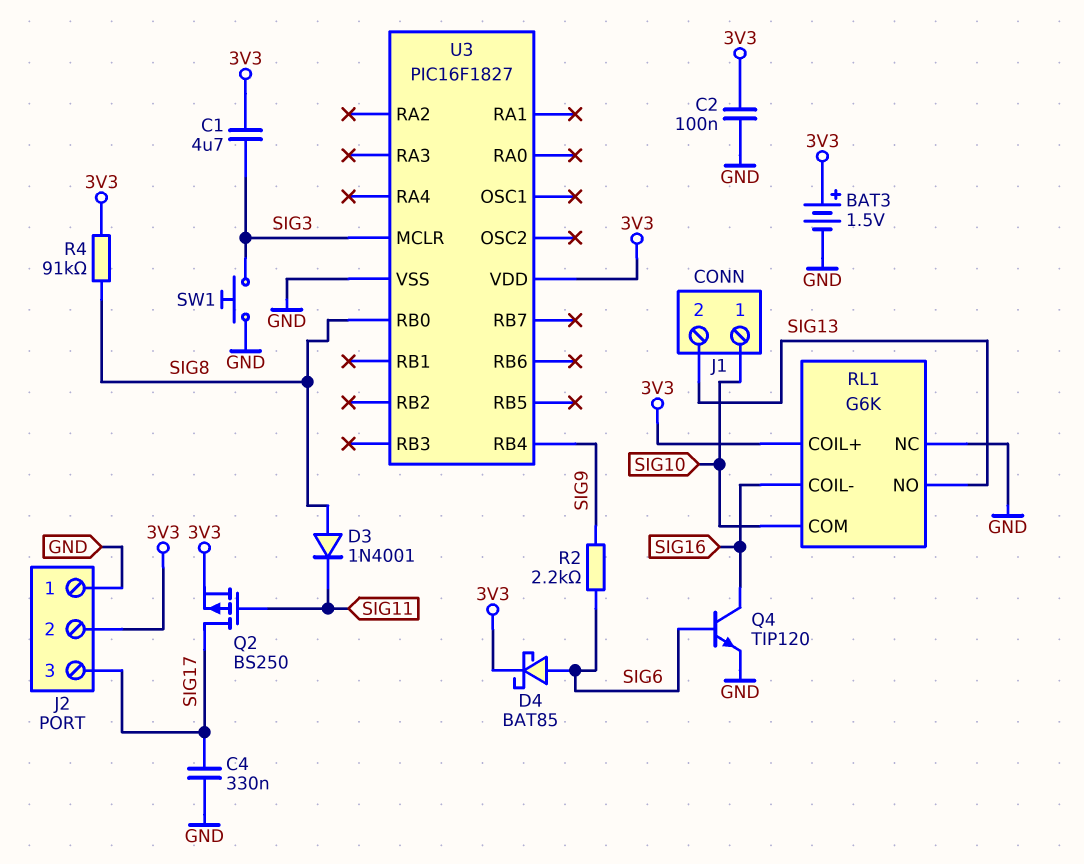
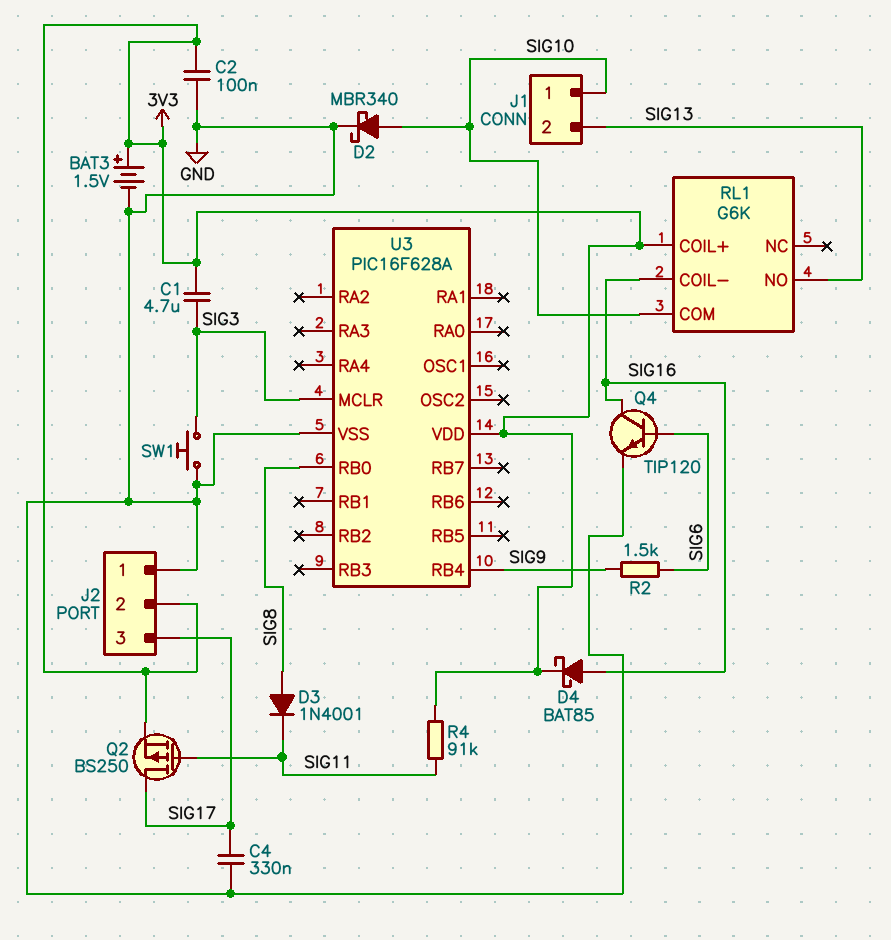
D2: none -> schottky MBR340 (A SIG10, K GND)
D4: schottky BAT85 (A SIG6, K 3V3) -> schottky BAT85 (A SIG16, K 3V3)
R2: 2.2k (SIG6, SIG9) -> 1.5k (SIG6, SIG9)
R4: 91k (3V3, SIG8) -> 91k (3V3, SIG11)
RL1 pin NC: GND -> none
U3: PIC16F1827 -> PIC16F628A

